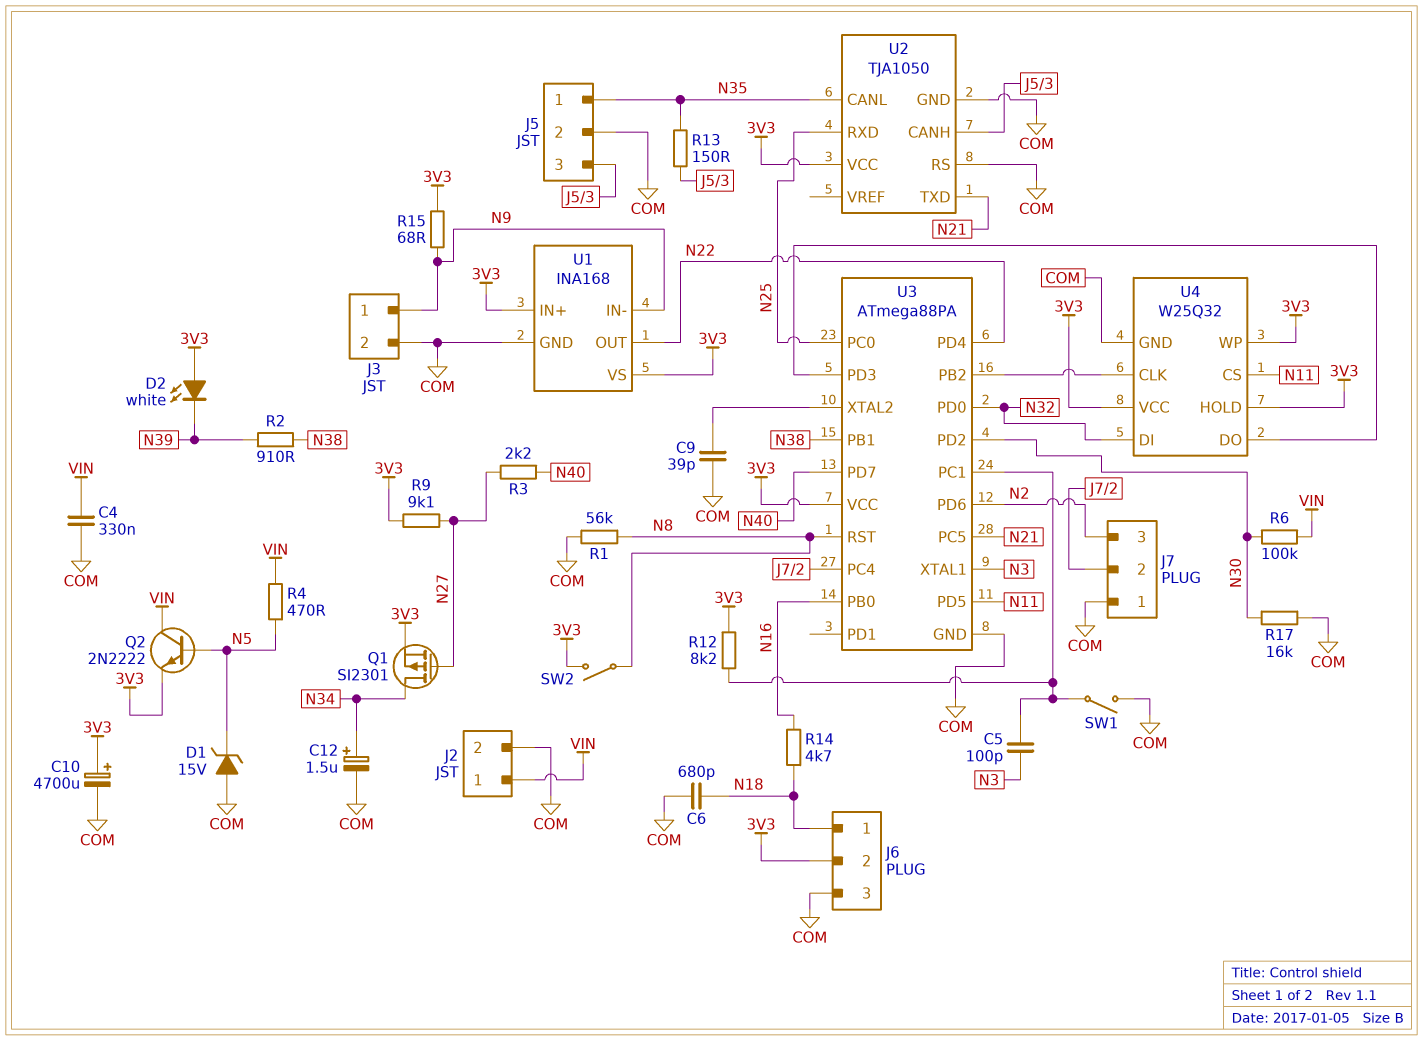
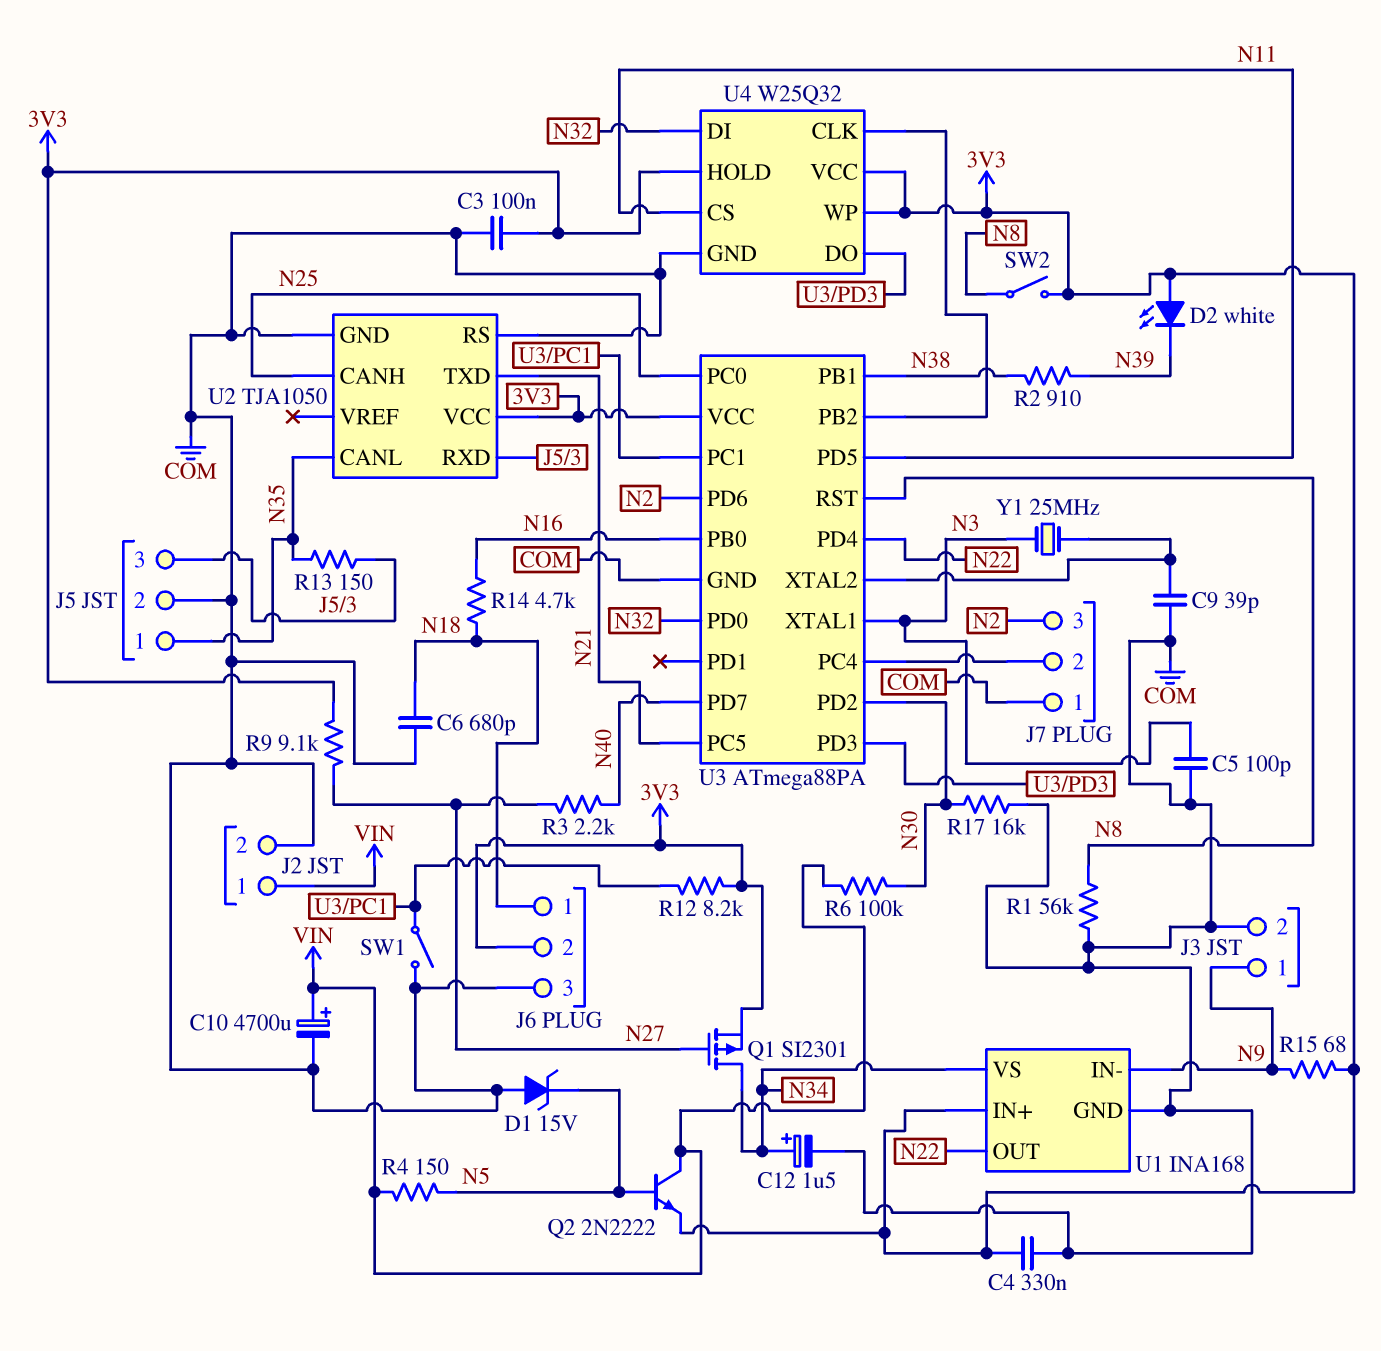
C3: none -> 100nF (3V3, COM)
C4: 330nF (COM, VIN) -> 330nF (3V3, COM)
C5: 100pF (N3, U3/PC1) -> 100pF (COM, N3)
C10: 4700uF (plus 3V3, minus COM) -> 4700uF (plus VIN, minus COM)
R4: 470 (N5, VIN) -> 150 (N5, VIN)
U1 pin VS: 3V3 -> N34
U2 pin CANH: J5/3 -> N25
U2 pin RXD: N25 -> J5/3
Y1: none -> 25MHz (N3, U3/XTAL2)

